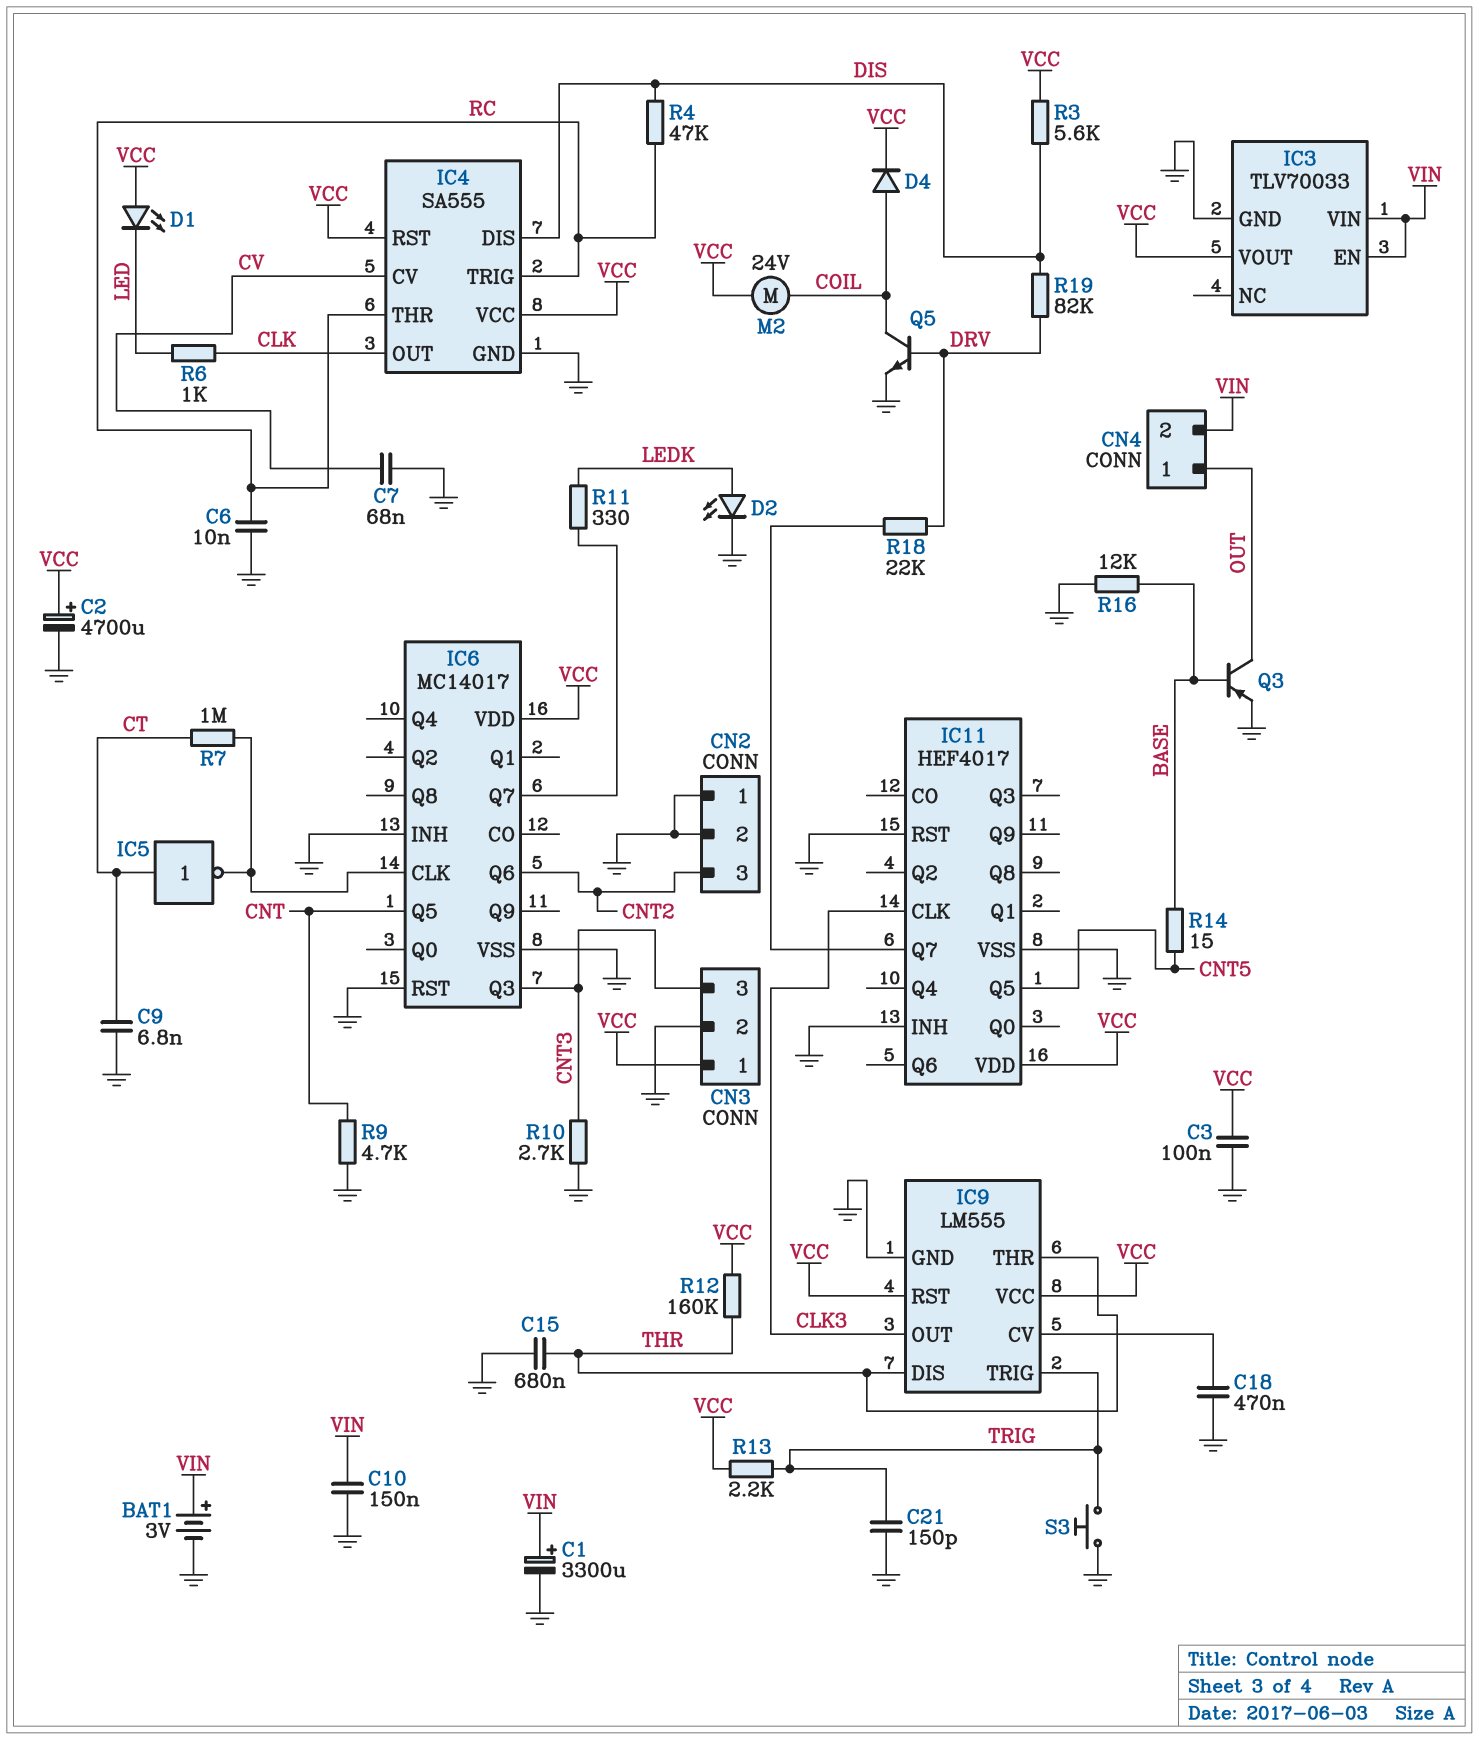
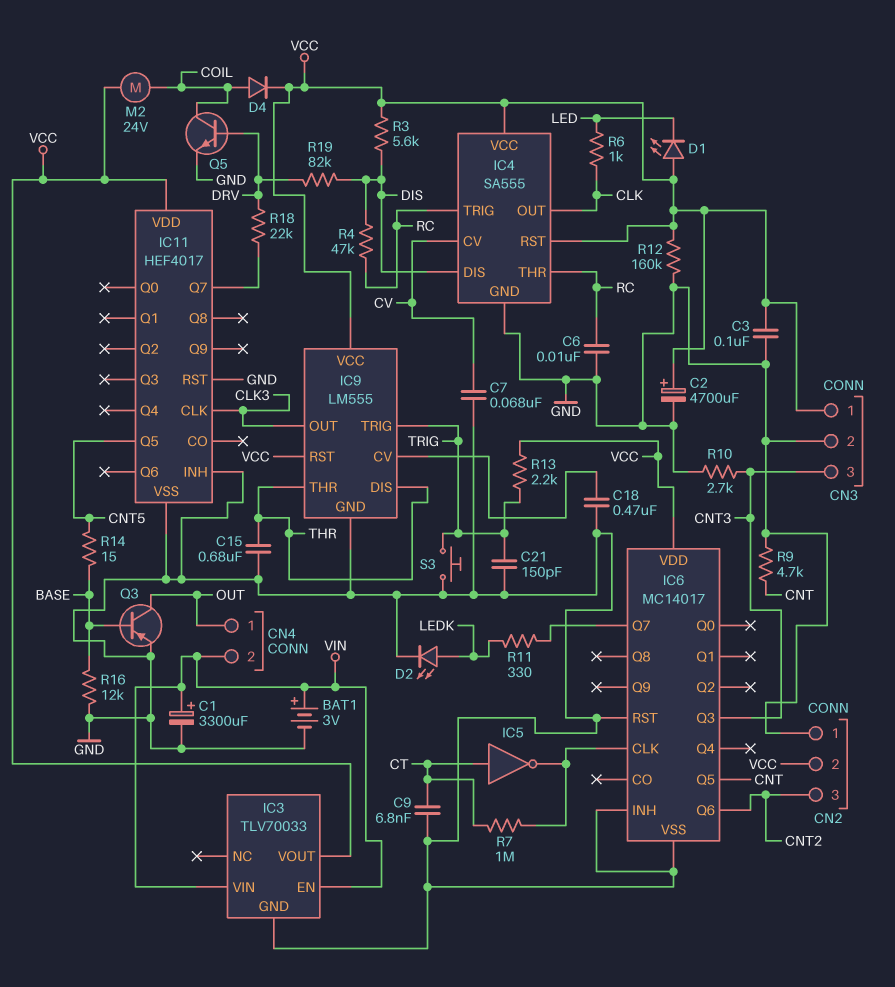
C10: 150nF (GND, VIN) -> none
CN2 pin 2: GND -> VCC
R12: 160k (THR, VCC) -> 160k (GND, VCC)

